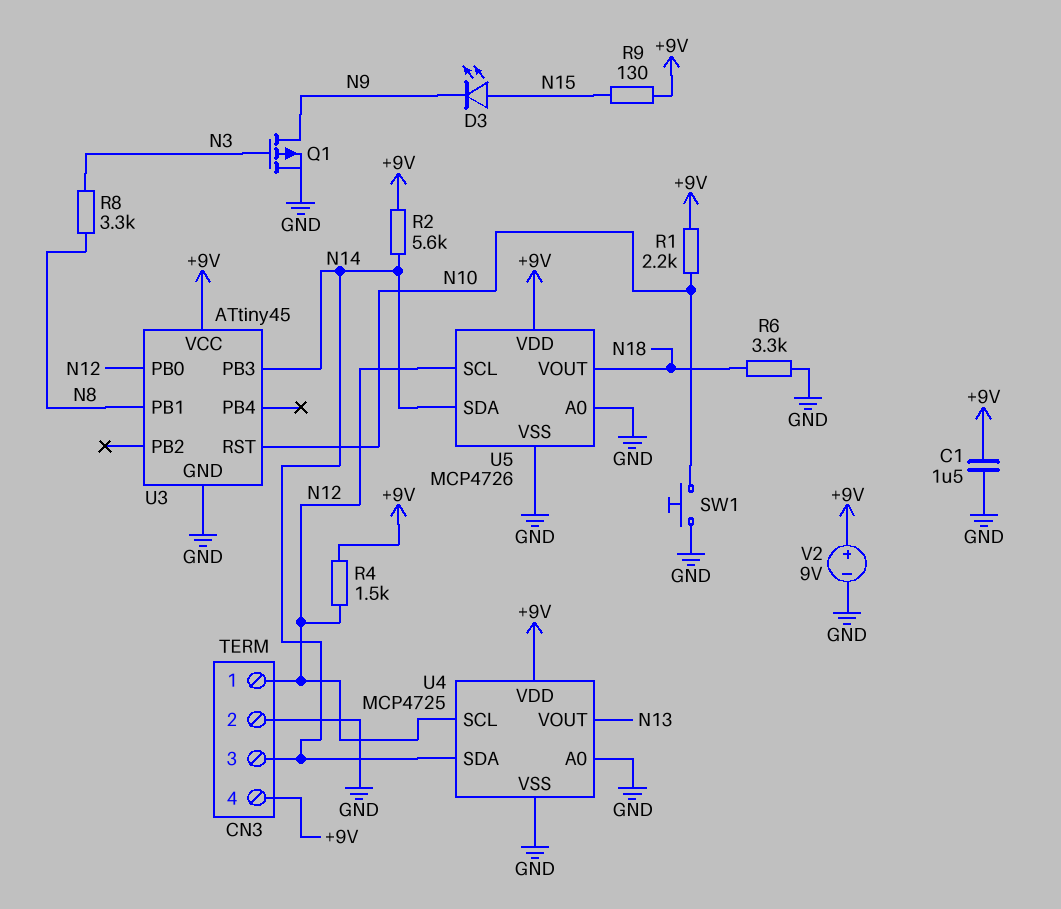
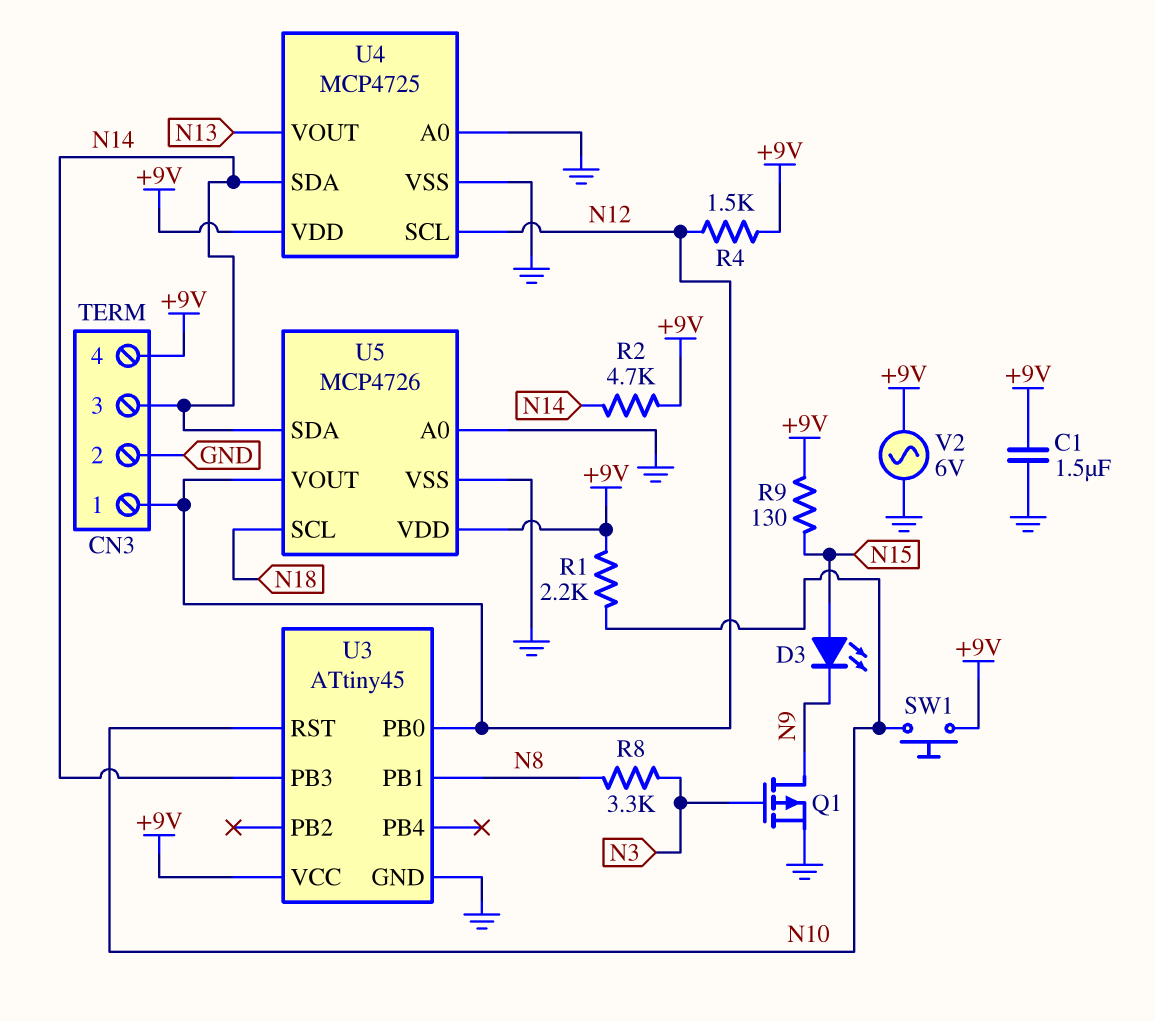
R2: 5.6k (+9V, N14) -> 4.7k (+9V, N14)
R6: 3.3k (GND, N18) -> none
SW1: button (GND, N10) -> button (+9V, N10)
U5 pin SCL: N12 -> N18
U5 pin VOUT: N18 -> N12
V2: 9V (plus +9V, minus GND) -> AC 6V (+9V, GND)

